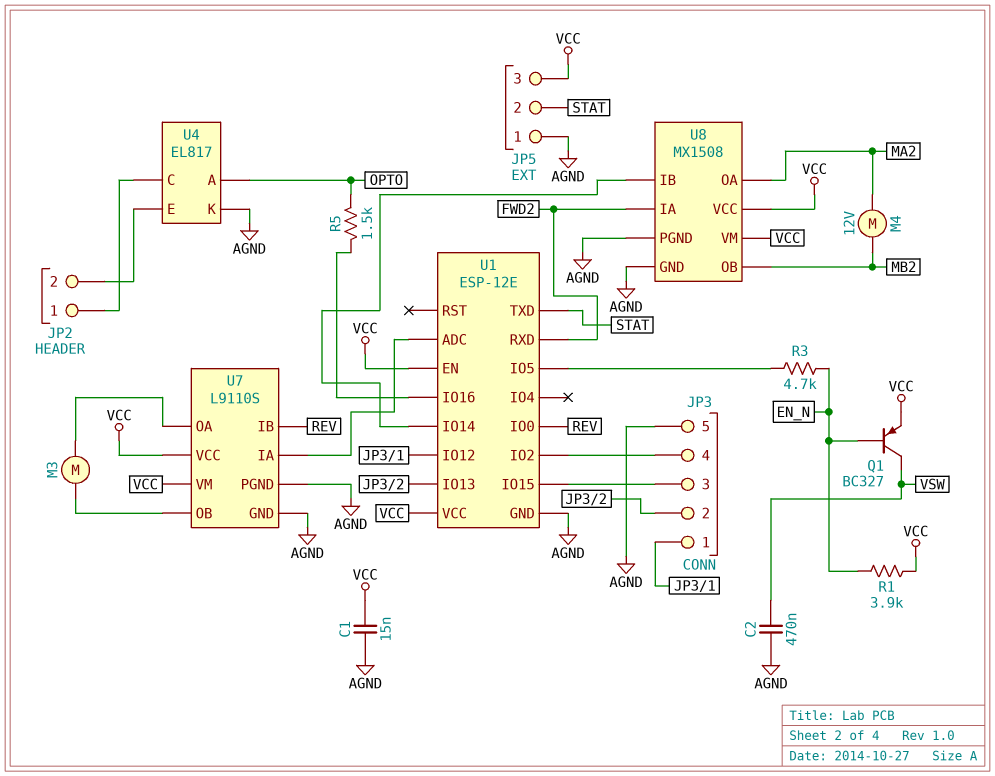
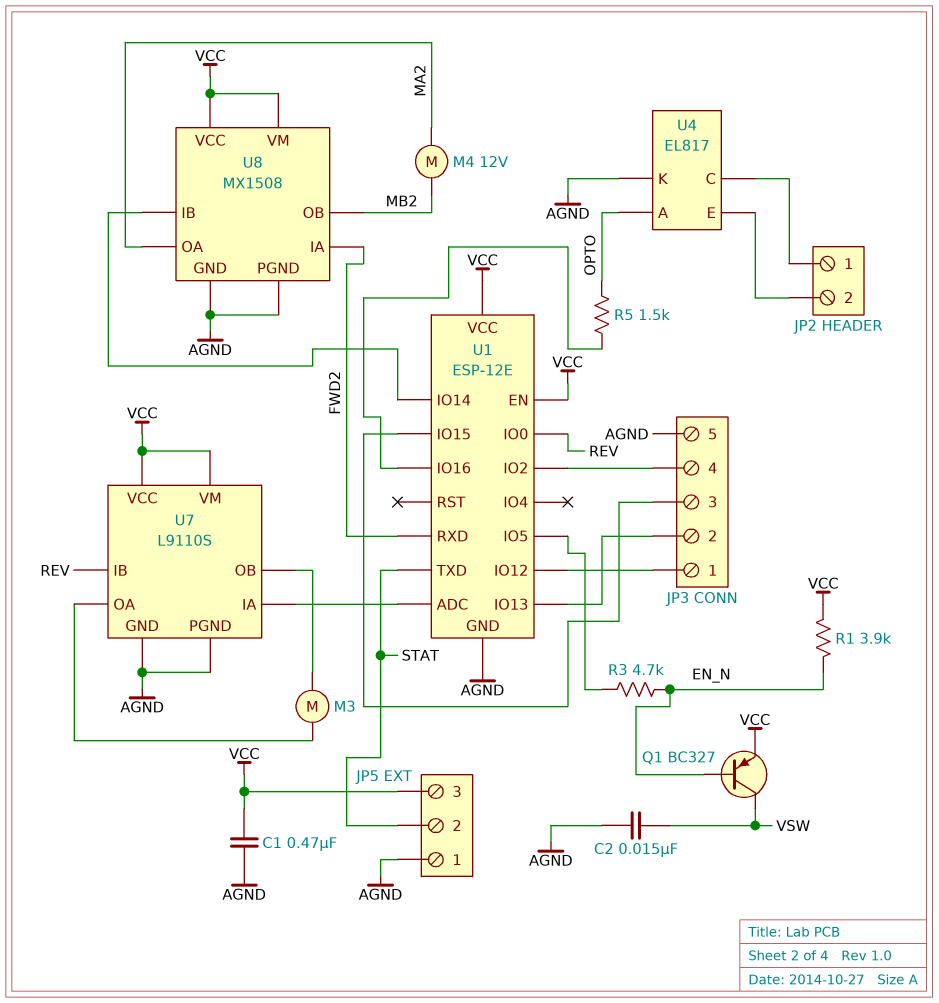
C1: 15nF (AGND, VCC) -> 470nF (AGND, VCC)
C2: 470nF (AGND, VSW) -> 15nF (AGND, VSW)

